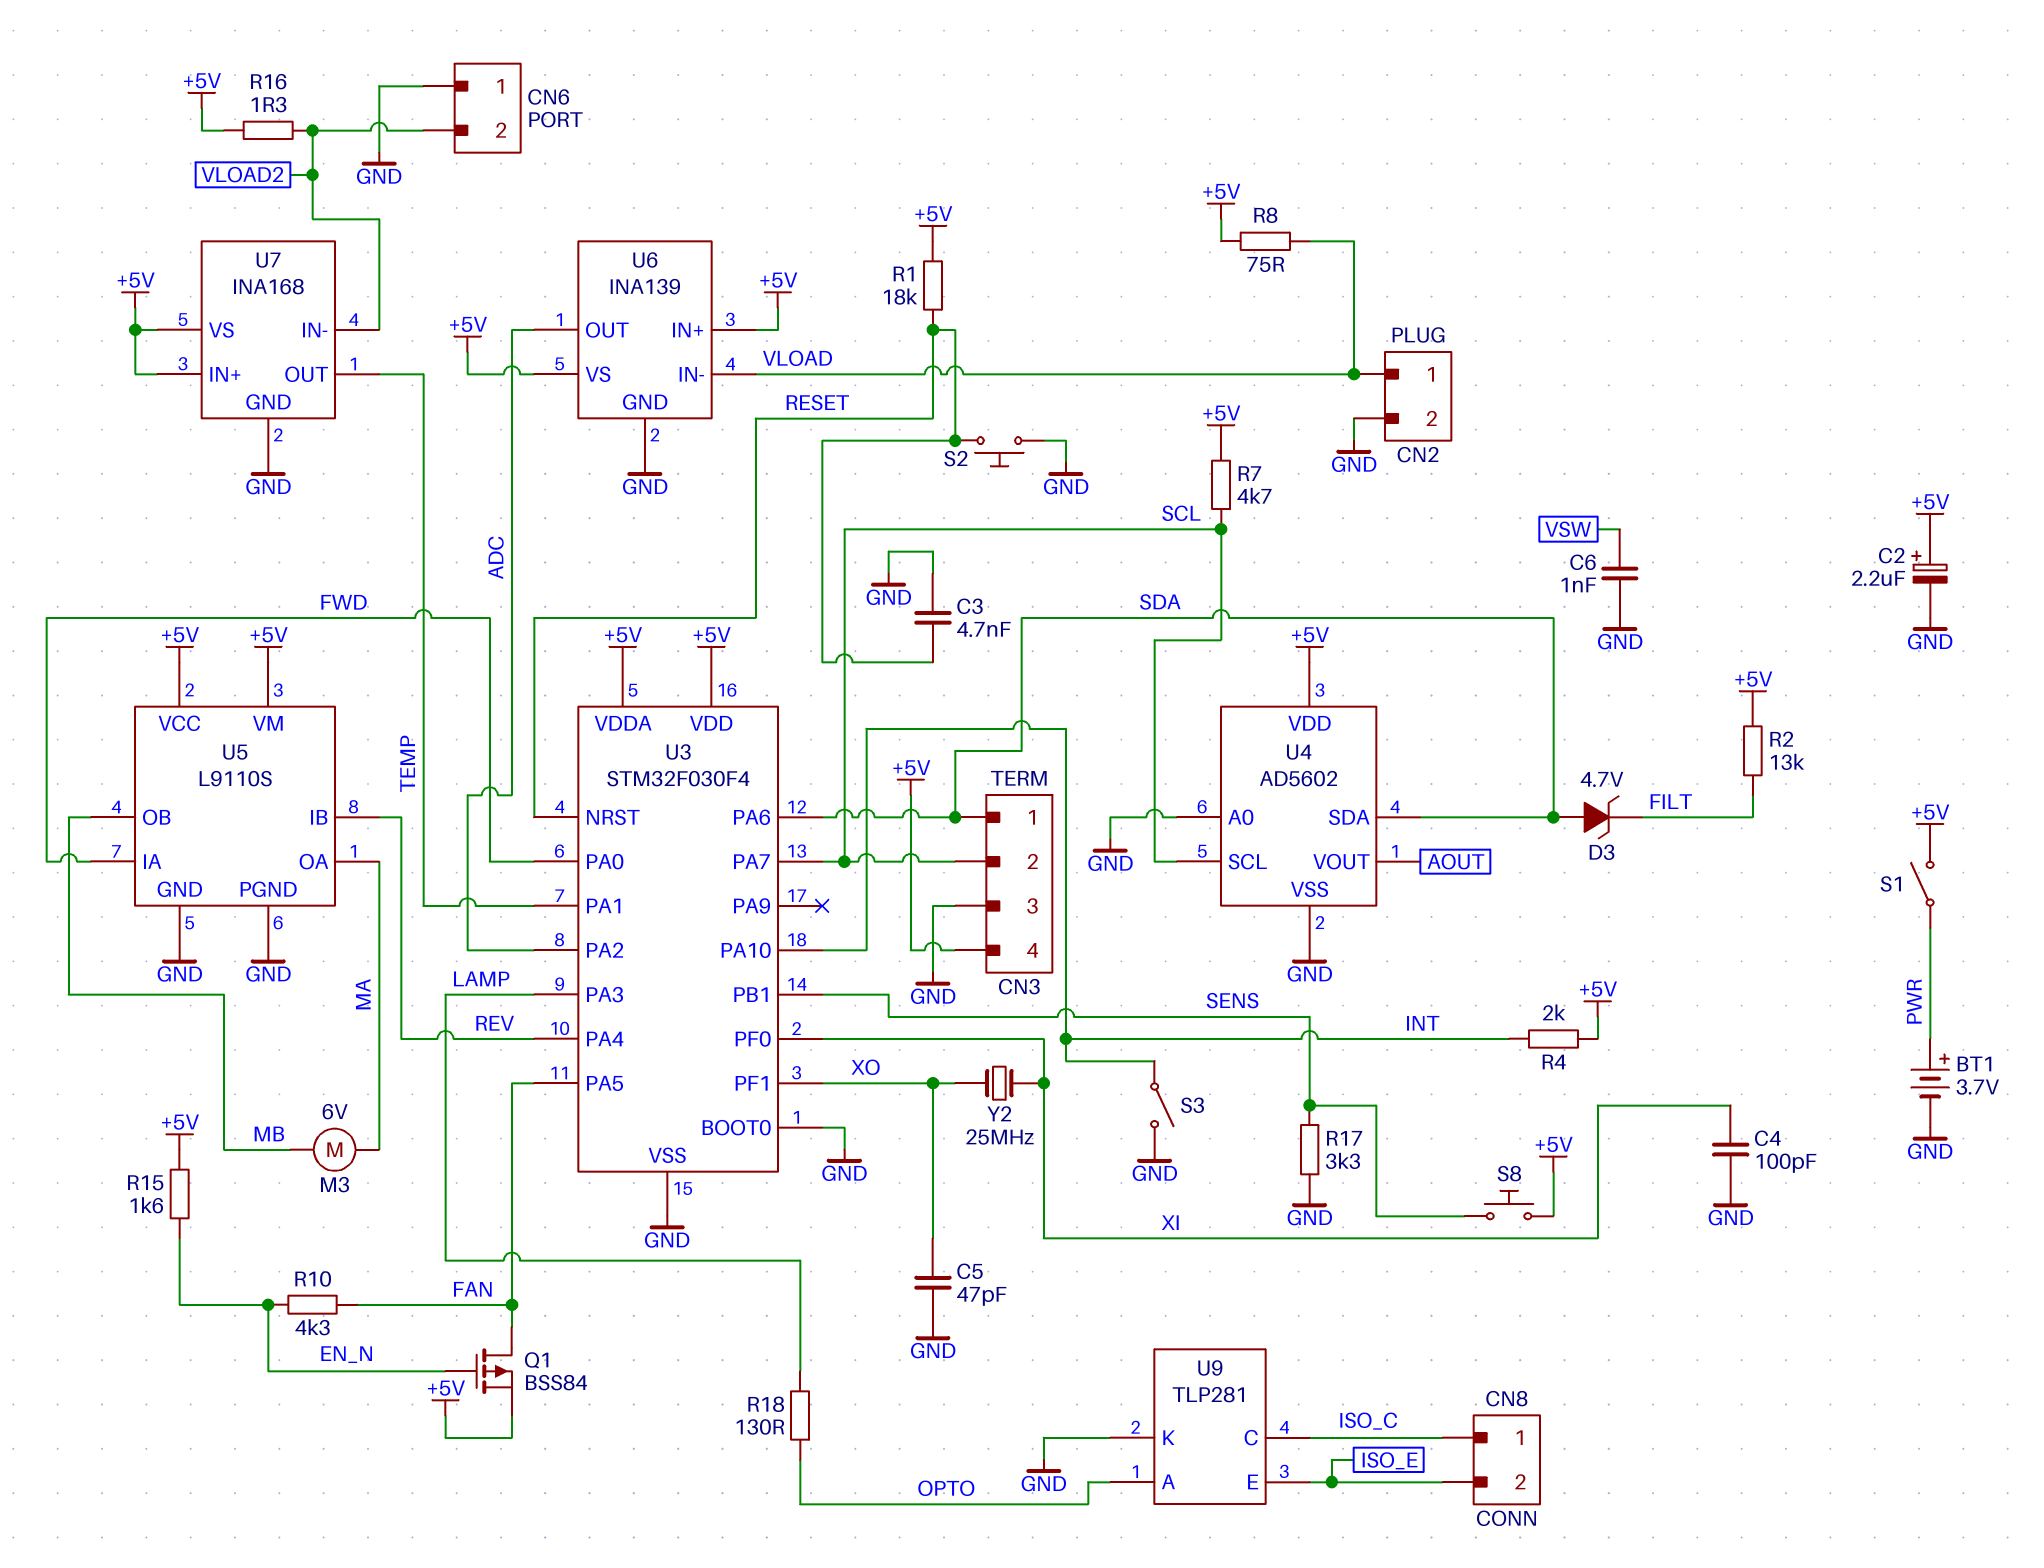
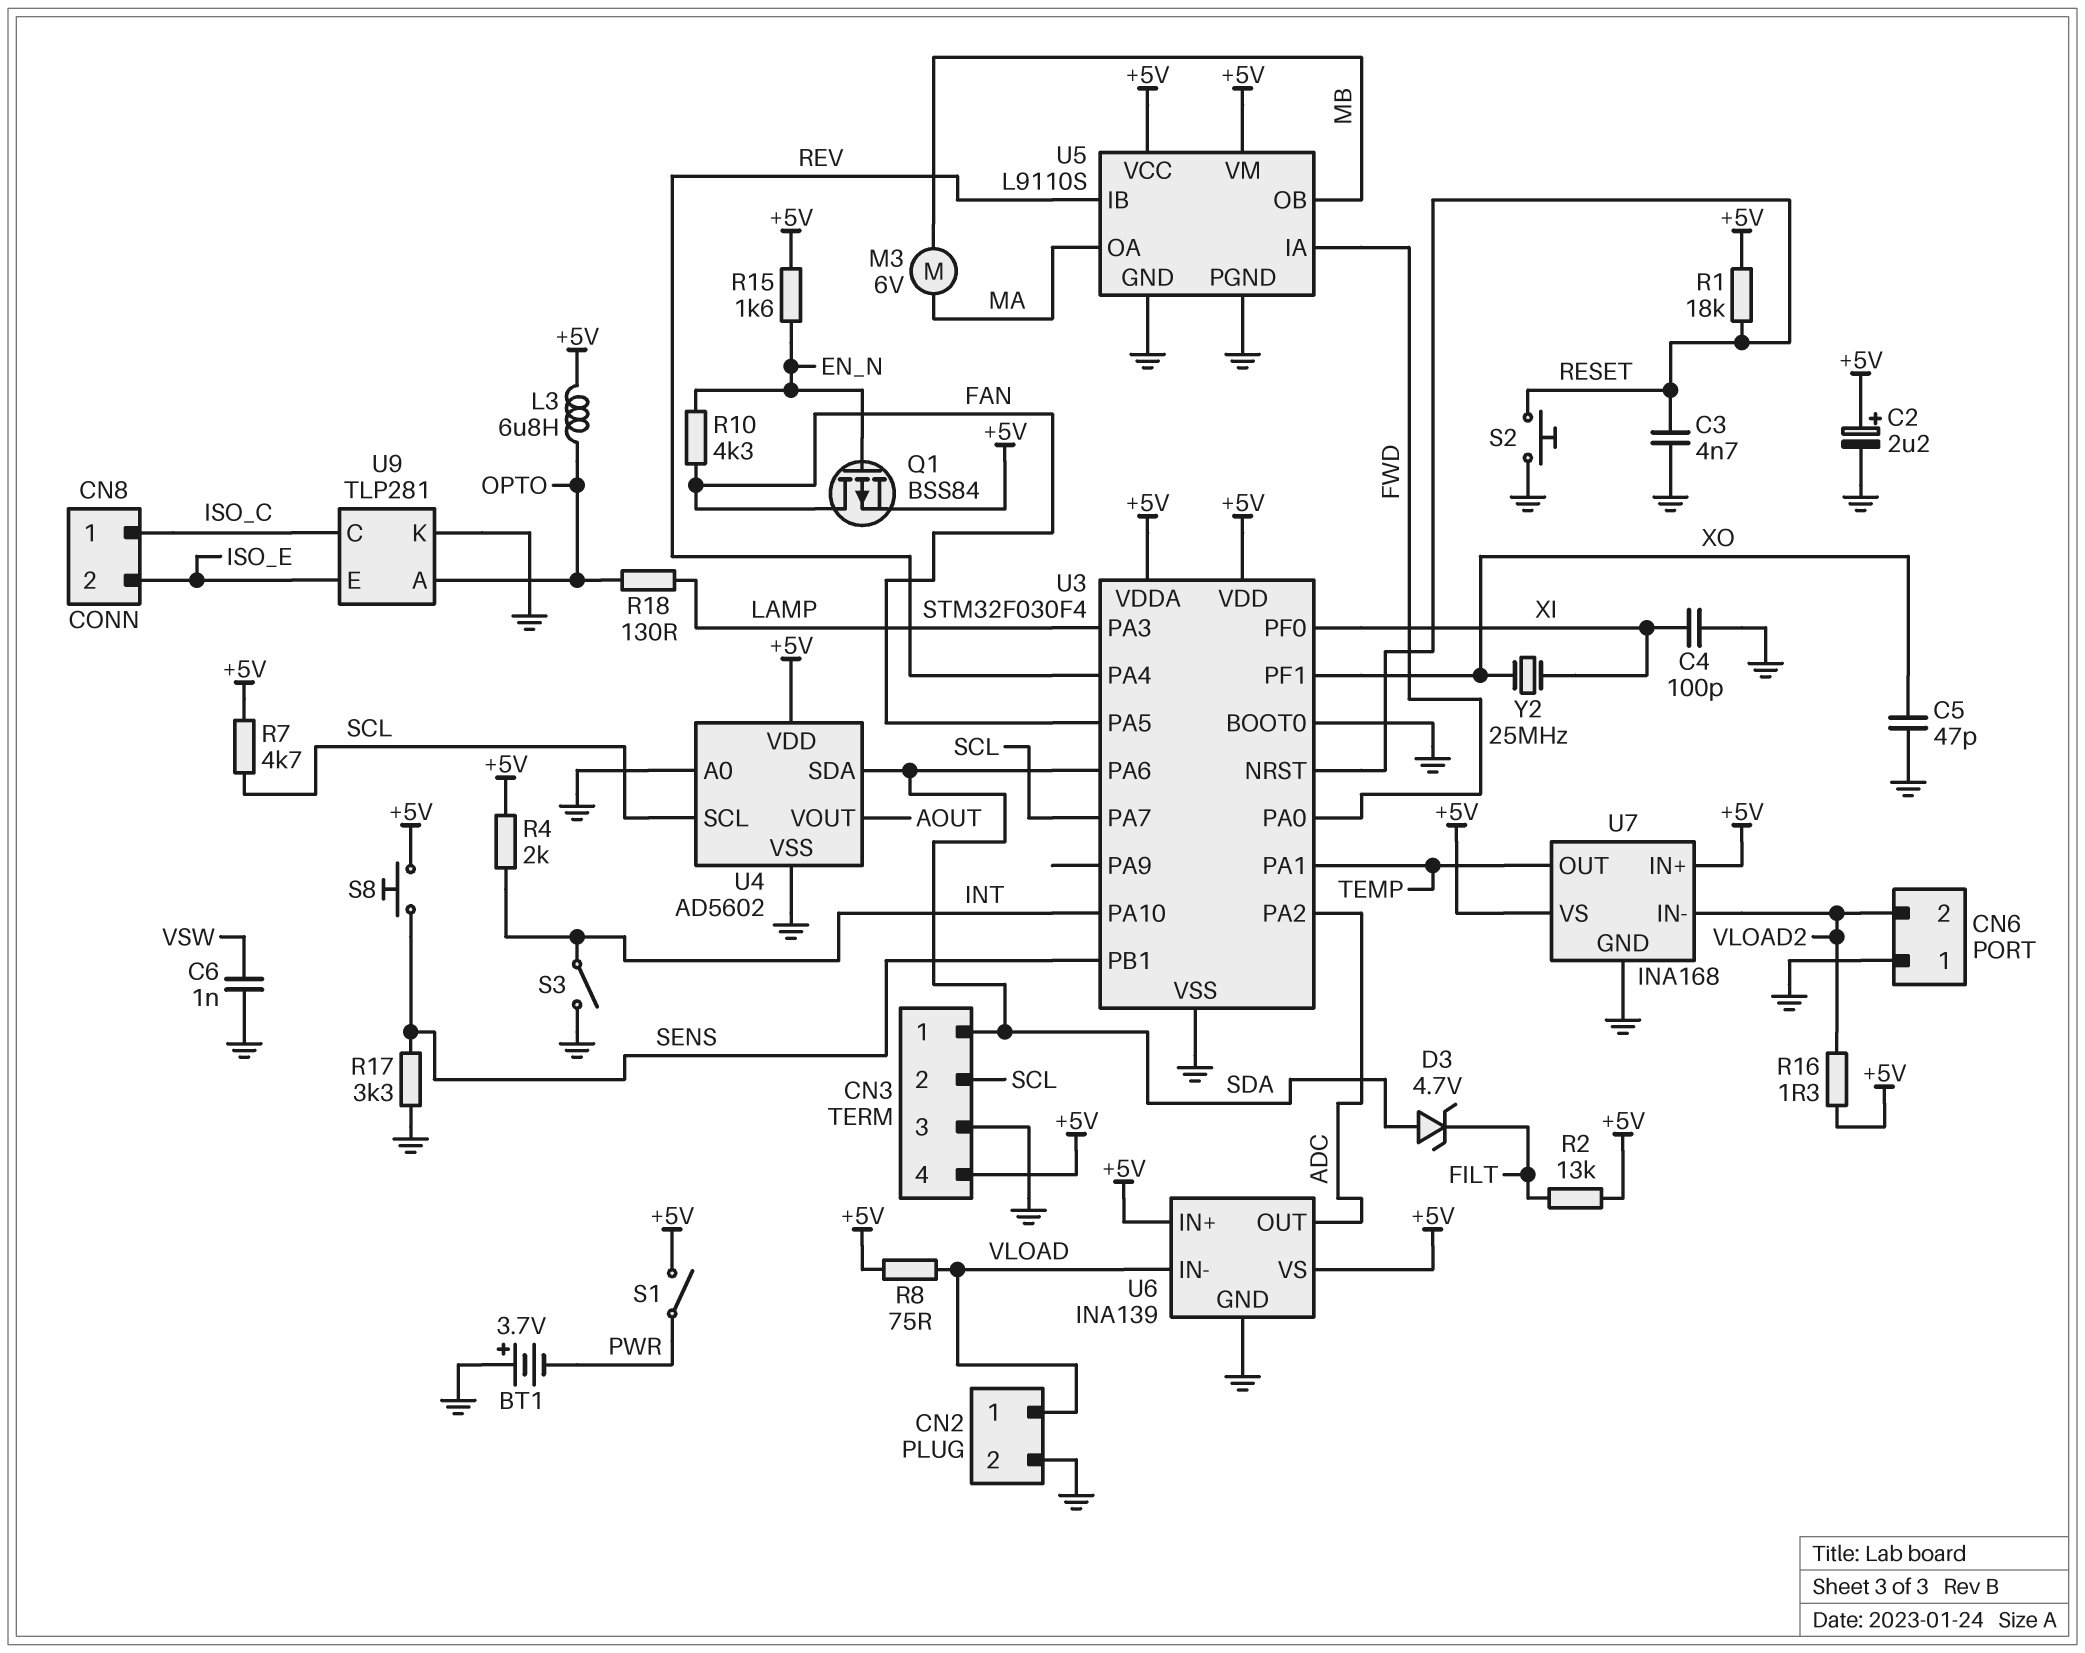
BT1: 3.7V (plus PWR, minus GND) -> 3.7V (plus GND, minus PWR)
L3: none -> 6.8uH (+5V, OPTO)

